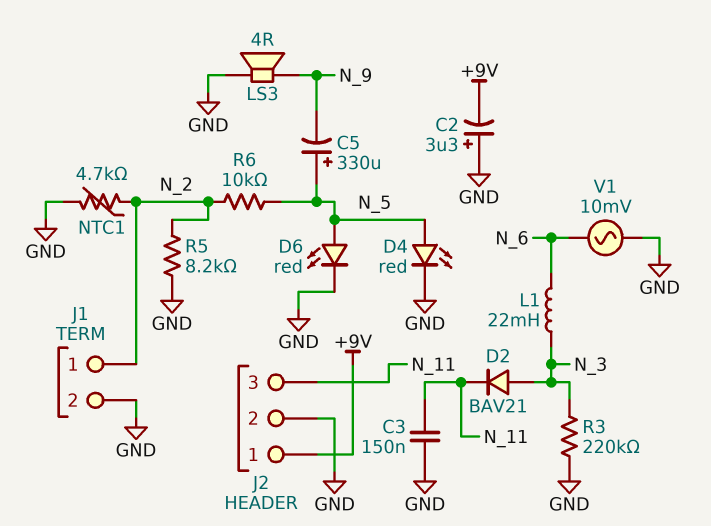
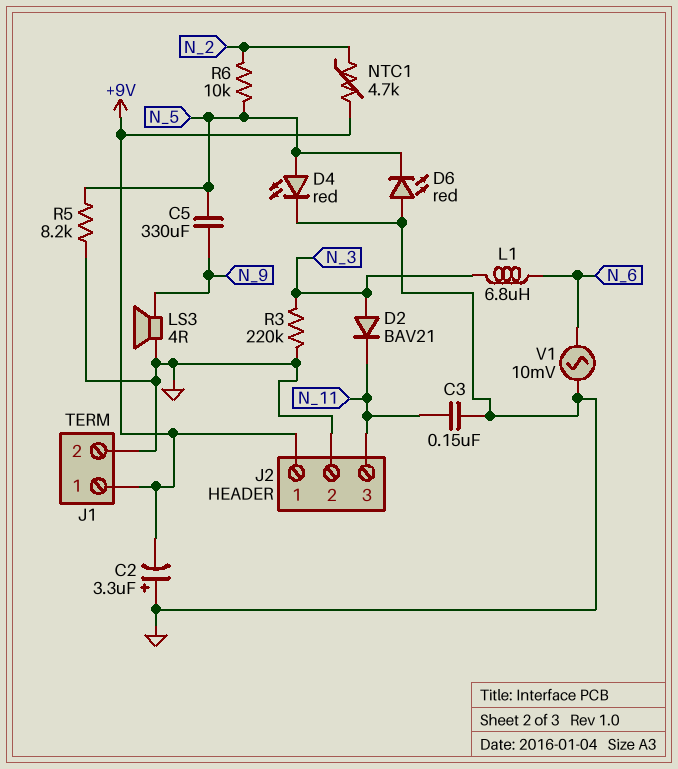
C5: 330uF (plus N_5, minus N_9) -> 330uF (N_5, N_9)
D6: LED red (A N_5, K GND) -> LED red (A GND, K N_5)
J1 pin 1: N_2 -> +9V
L1: 22mH (N_3, N_6) -> 6.8uH (N_3, N_6)
NTC1: 4.7k (GND, N_2) -> 4.7k (+9V, N_2)
R5: 8.2k (GND, N_2) -> 8.2k (GND, N_5)

